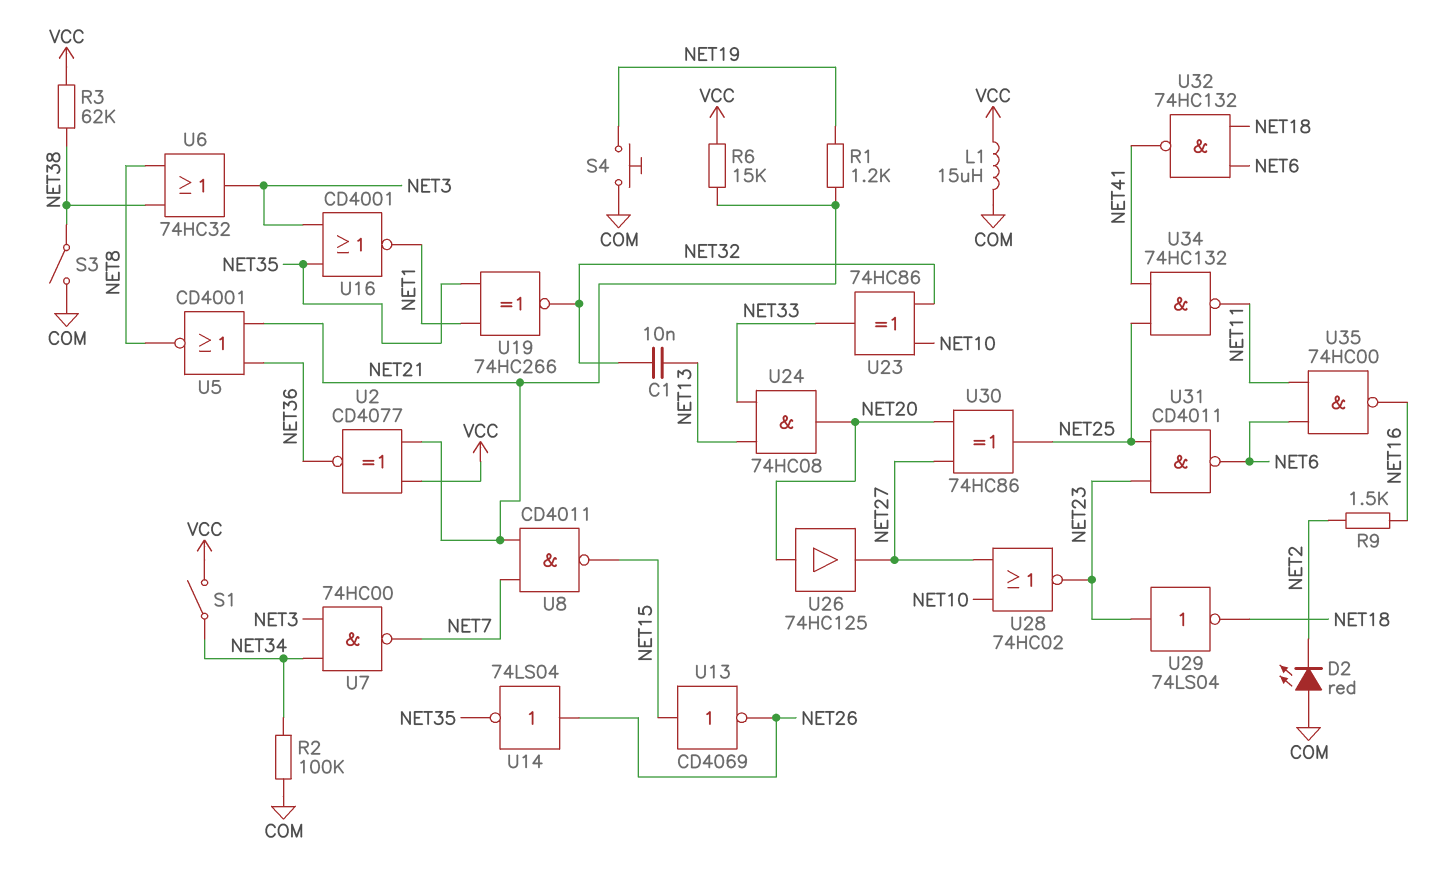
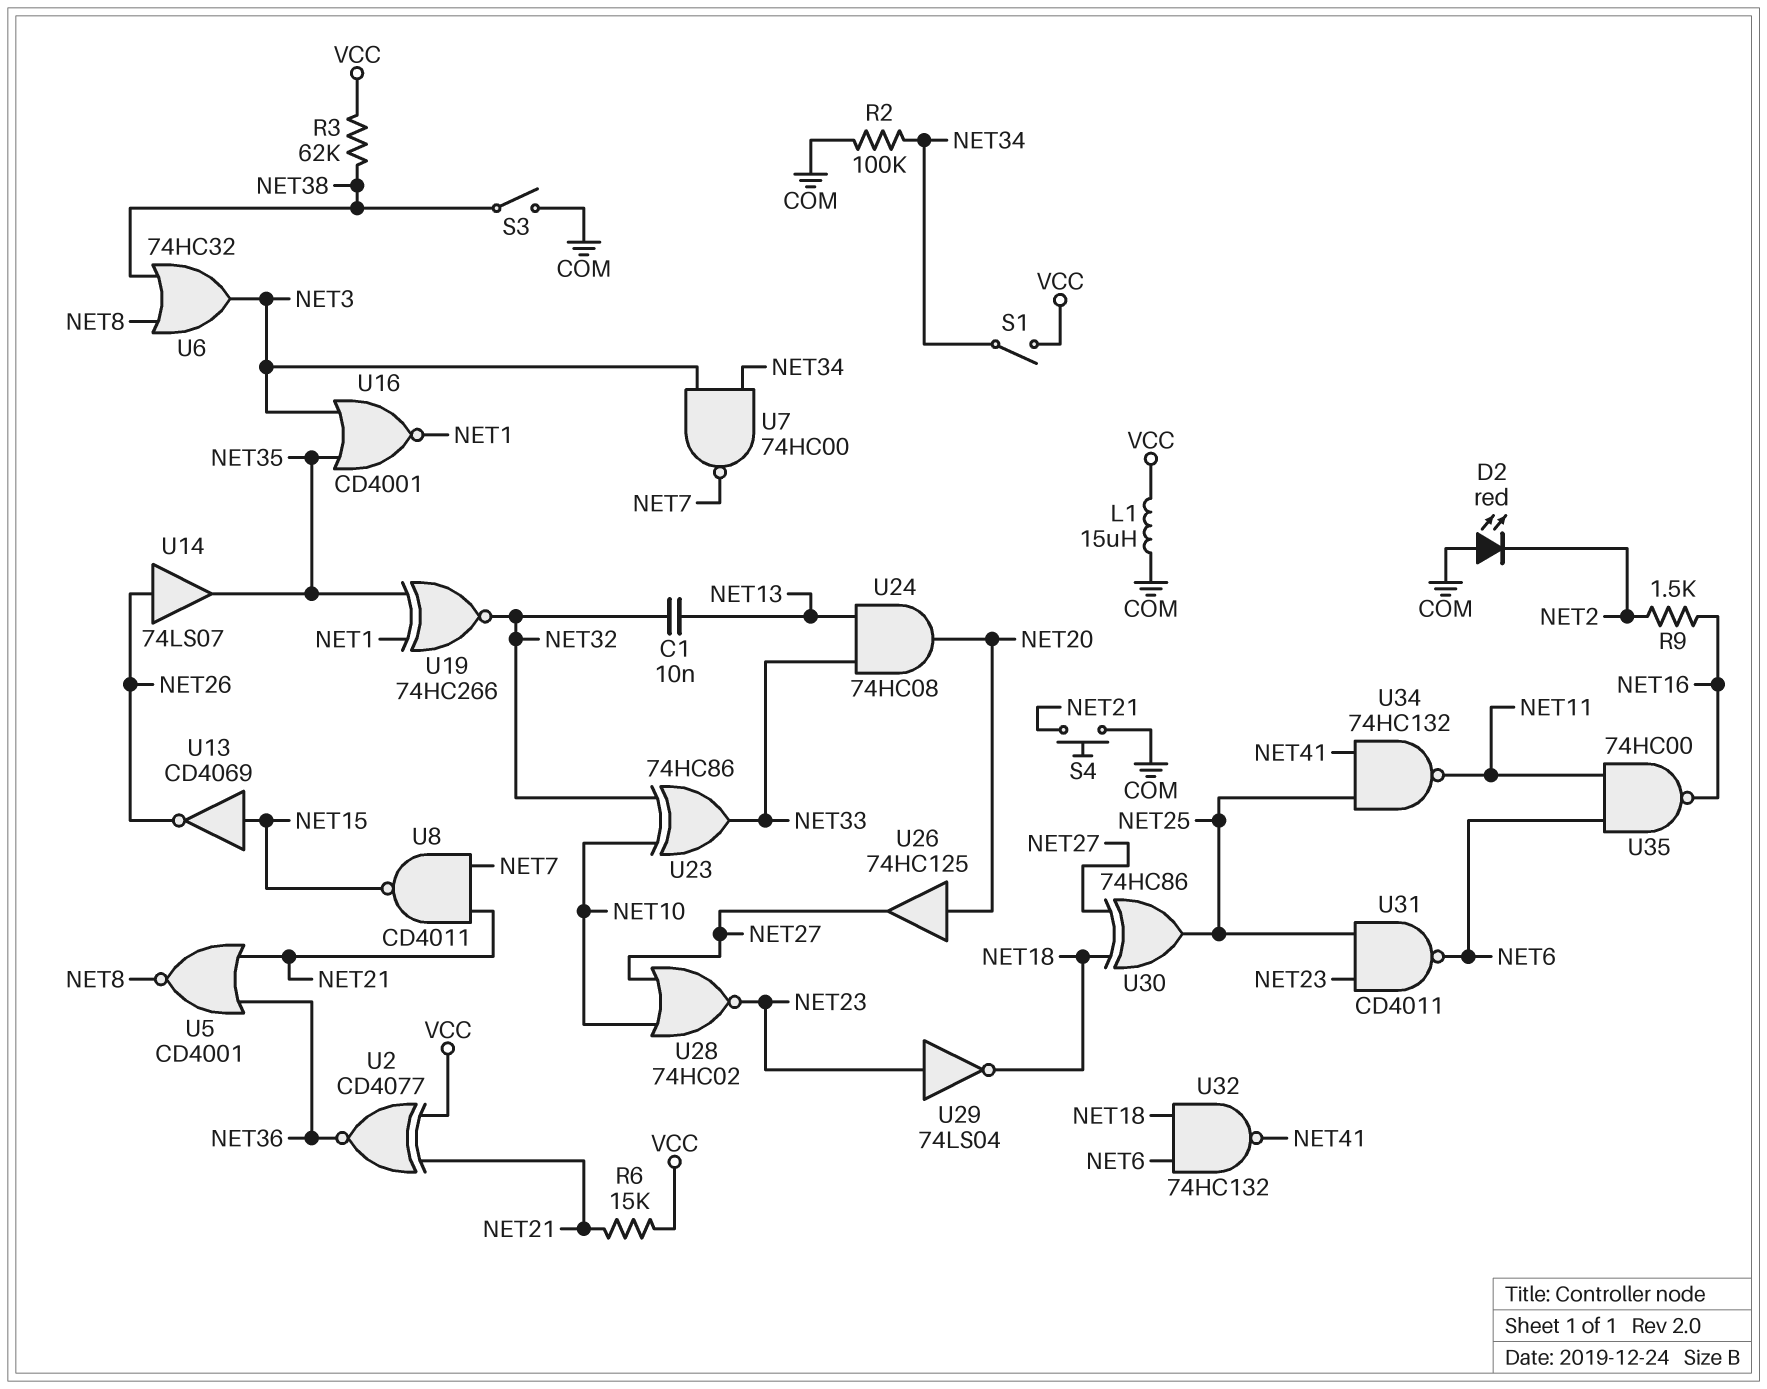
R1: 1.2k (NET19, NET21) -> none
S4: button (COM, NET19) -> button (COM, NET21)
U14: NOT 74LS04 (in NET26, out NET35) -> buffer 74LS07 (in NET26, out NET35)
U30: XOR 74HC86 (in NET20, in NET27, out NET25) -> XOR 74HC86 (in NET18, in NET27, out NET25)

